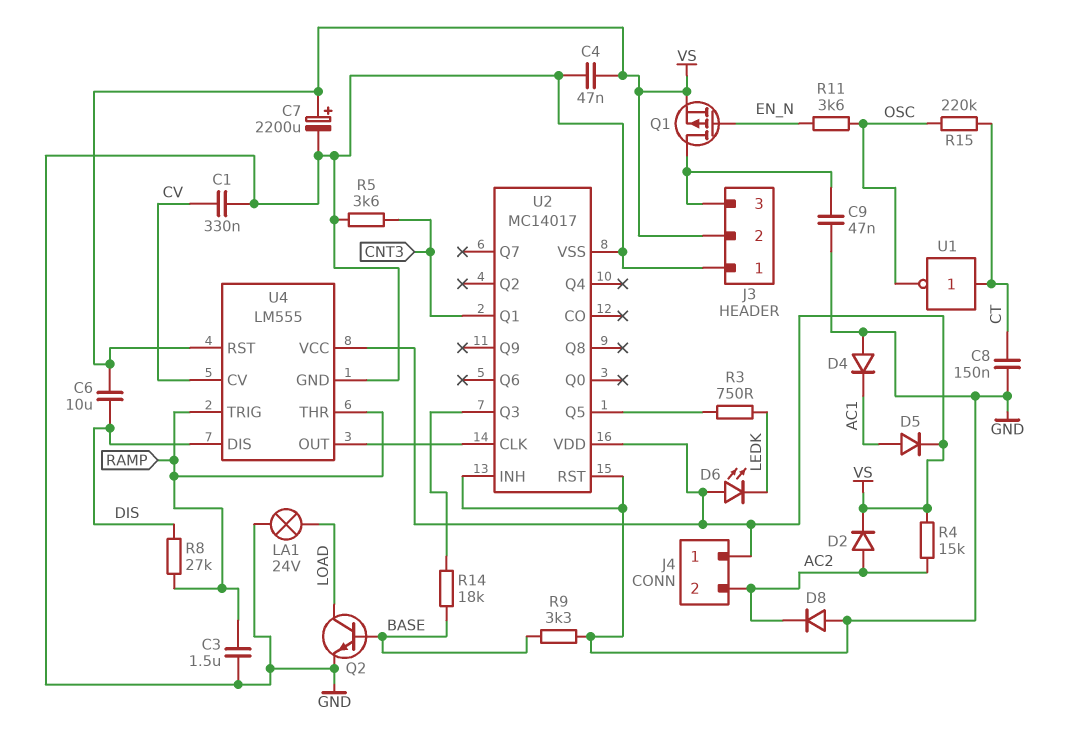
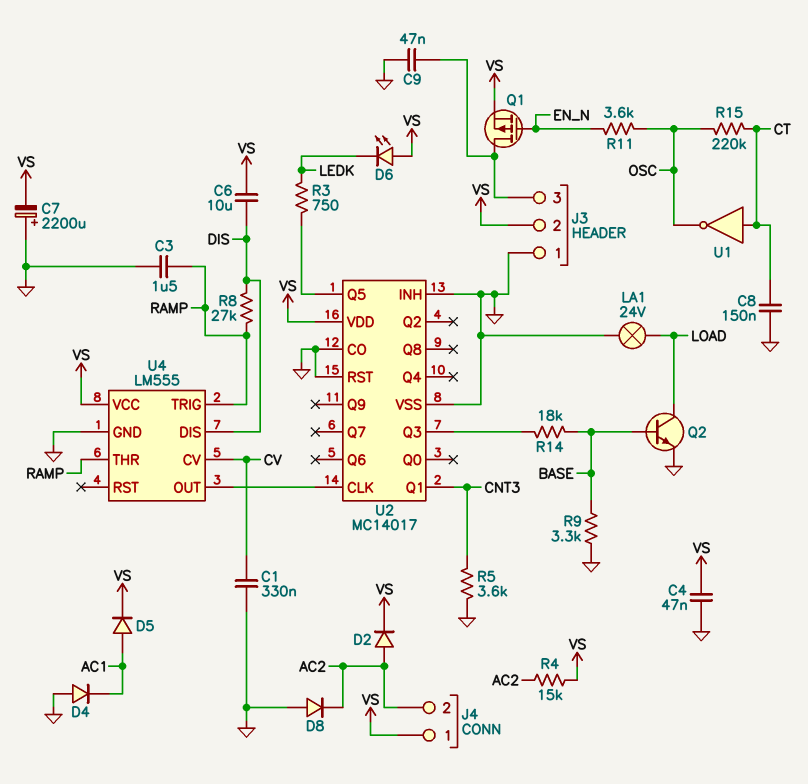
C7: 2200uF (plus VS, minus GND) -> 2200uF (plus GND, minus VS)
U2 pin CO: none -> GND
U4 pin RST: VS -> none

